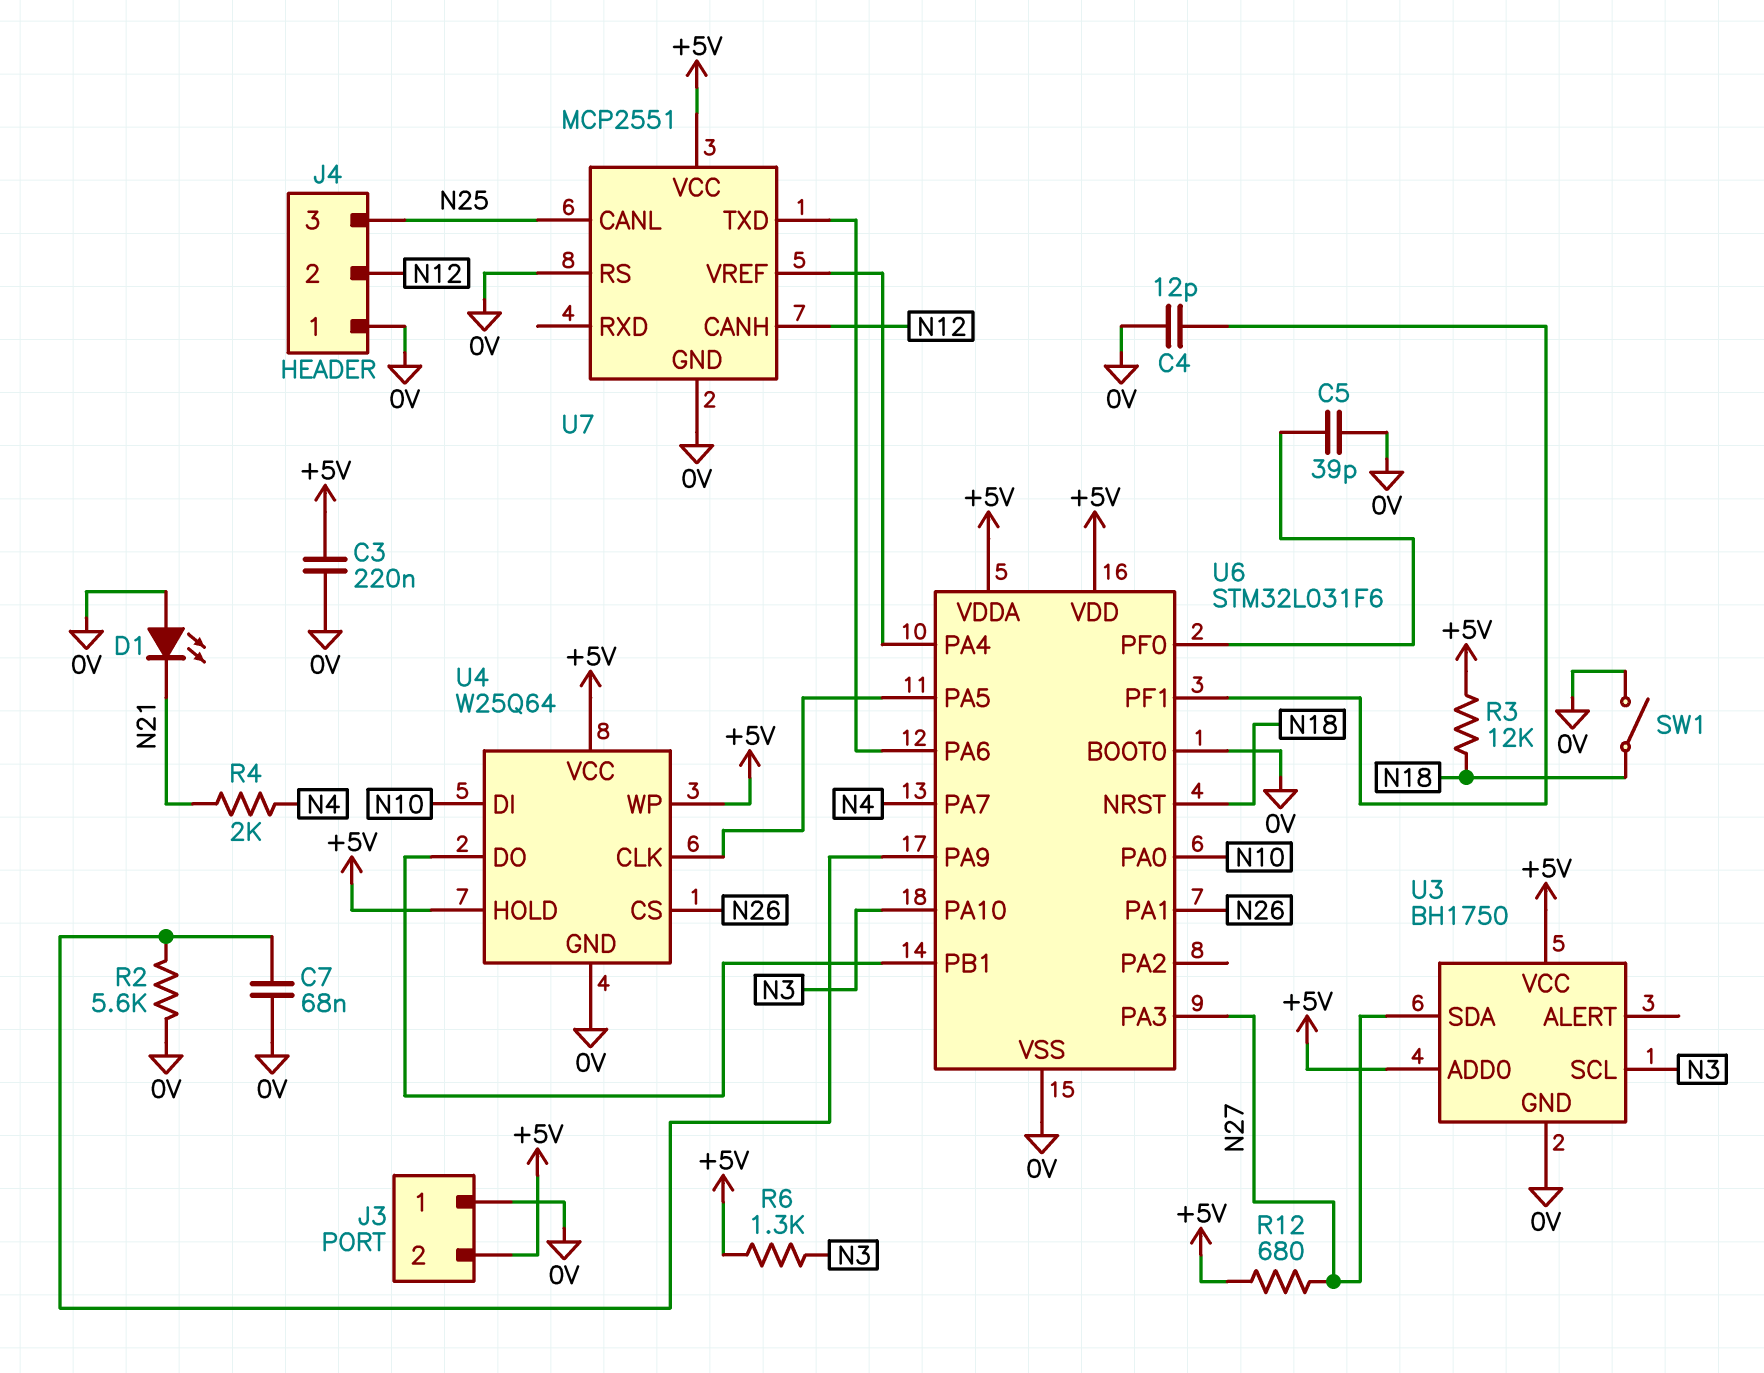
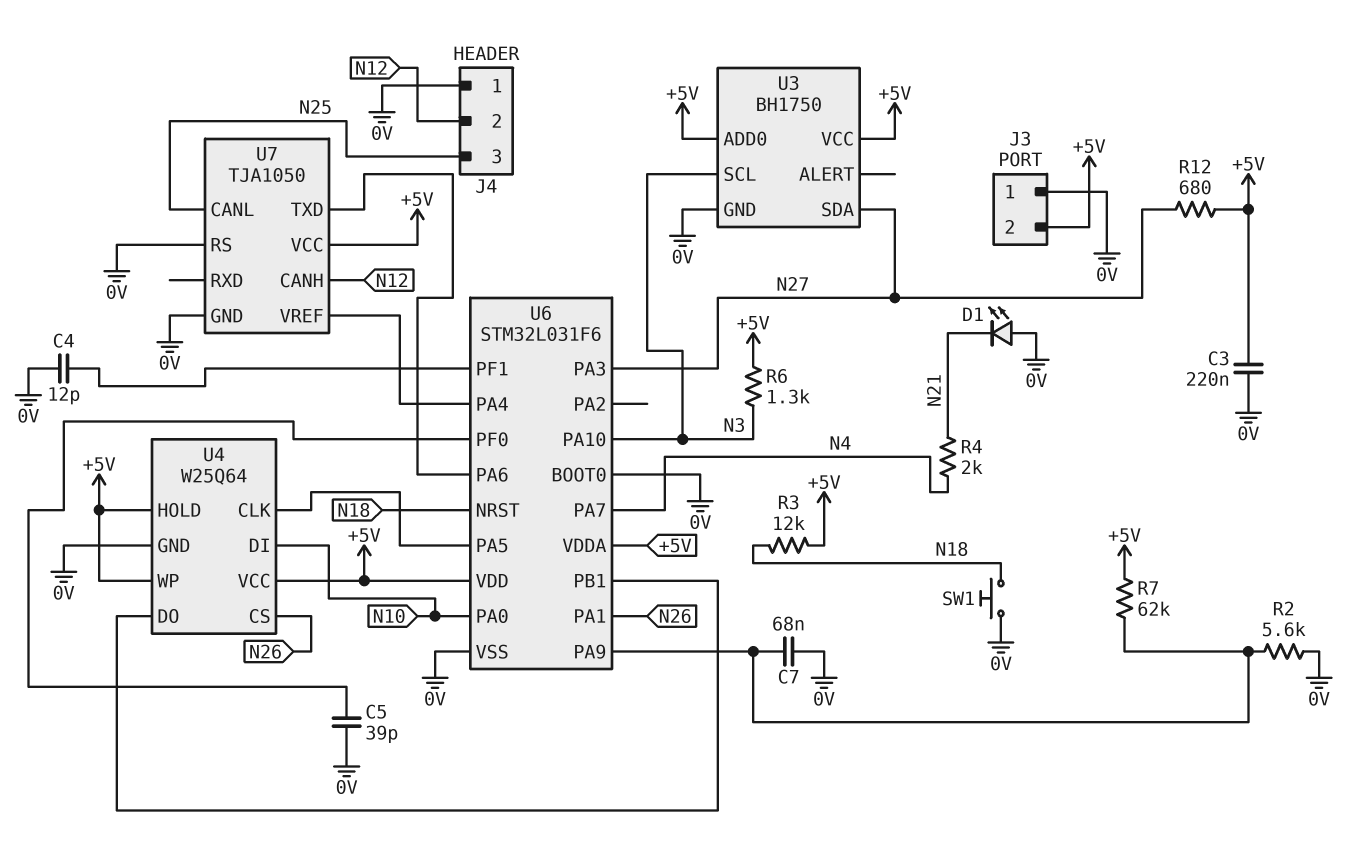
R7: none -> 62k (+5V, U6/PA9)
SW1: switch (0V, N18) -> button (0V, N18)
U7: MCP2551 -> TJA1050

